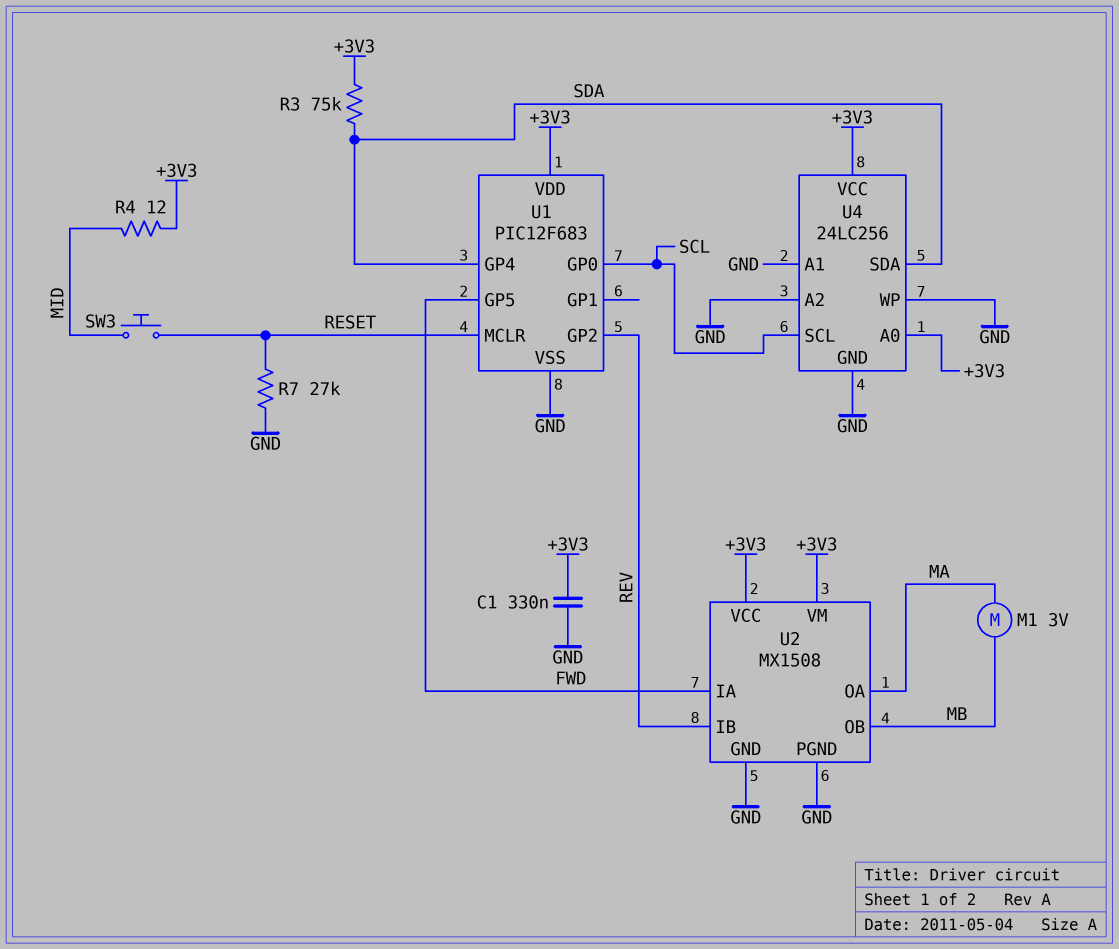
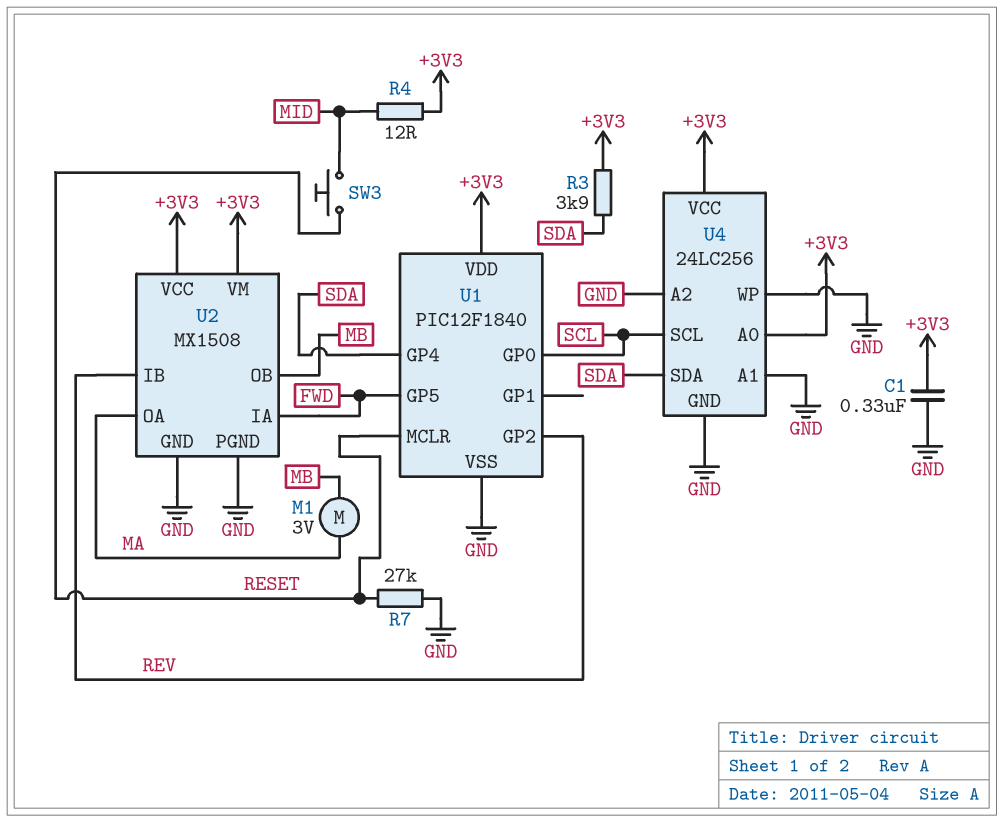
R3: 75k (+3V3, SDA) -> 3.9k (+3V3, SDA)
U1: PIC12F683 -> PIC12F1840

